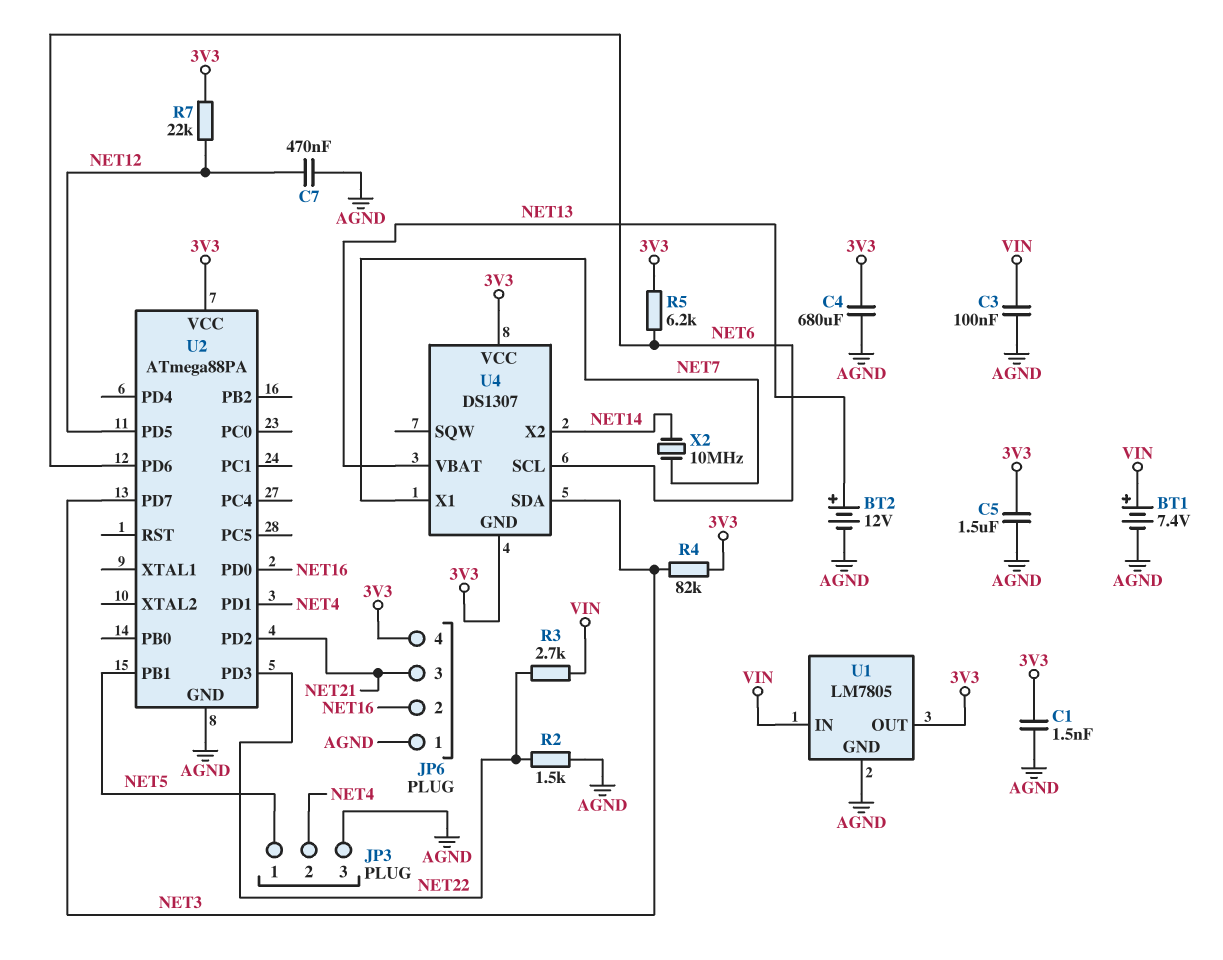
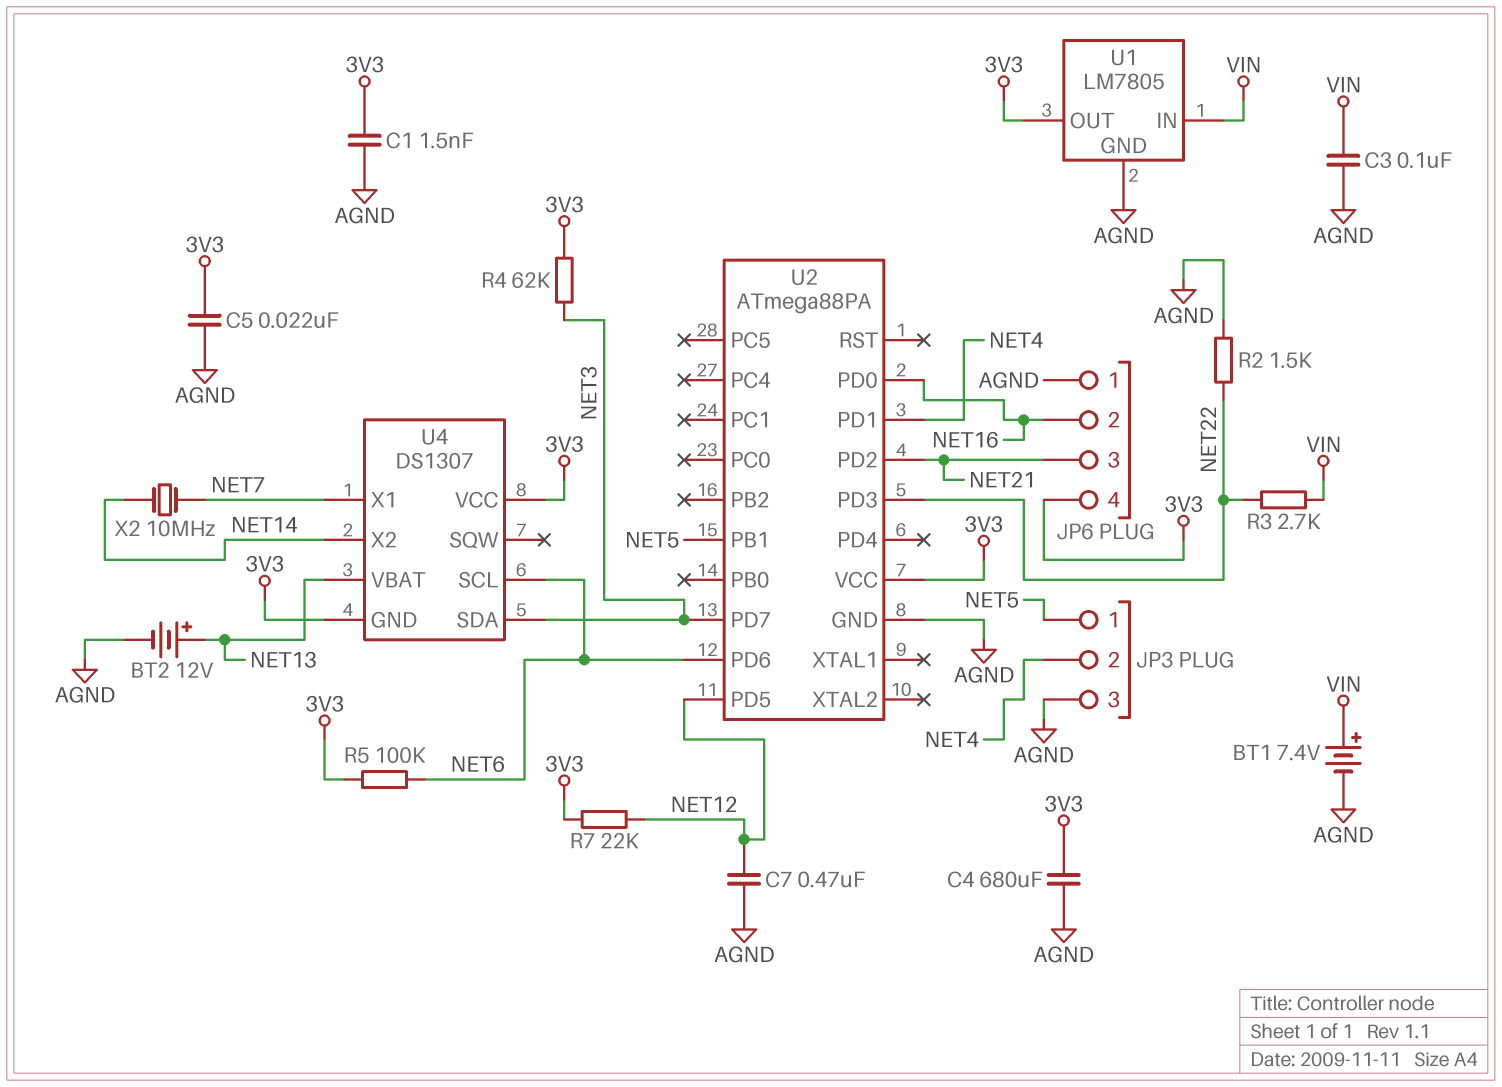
C5: 1.5uF (3V3, AGND) -> 22nF (3V3, AGND)
R4: 82k (3V3, NET3) -> 62k (3V3, NET3)
R5: 6.2k (3V3, NET6) -> 100k (3V3, NET6)

